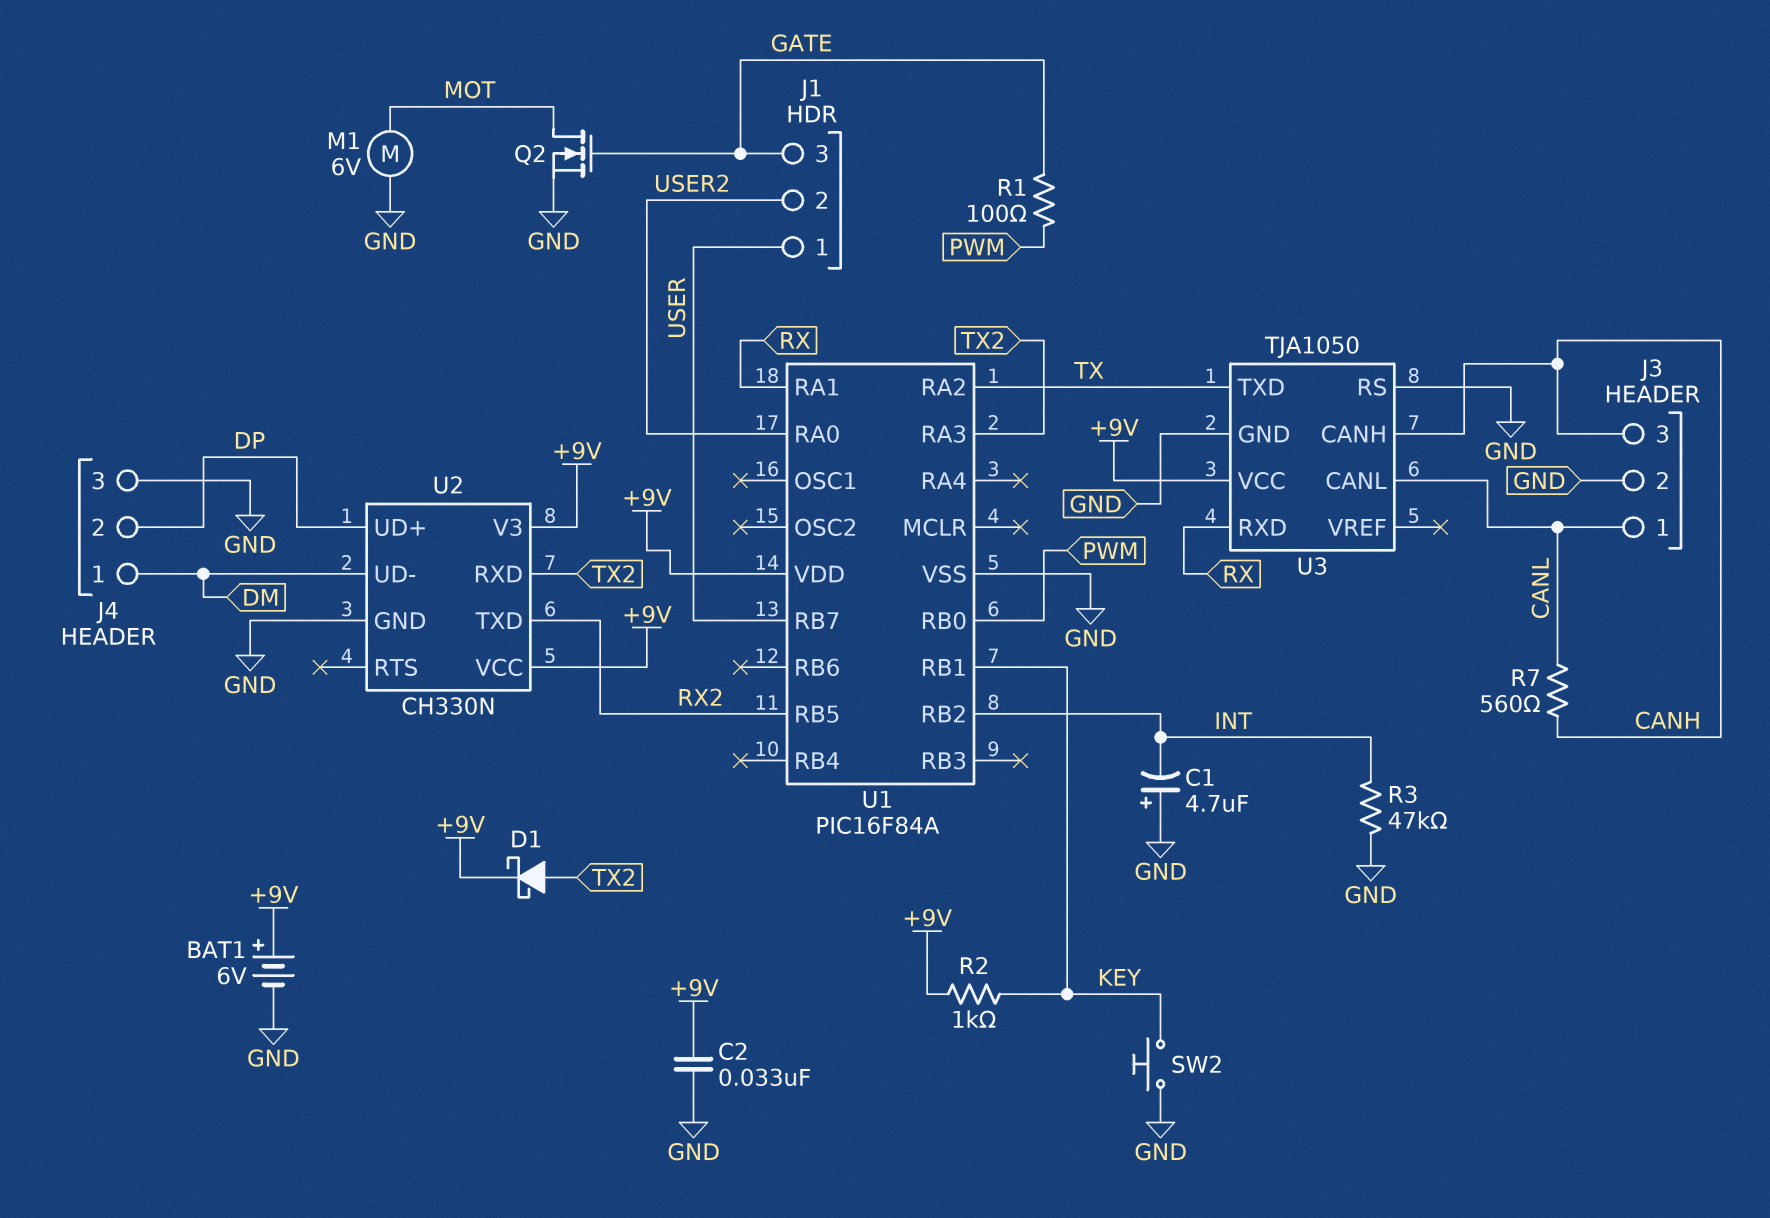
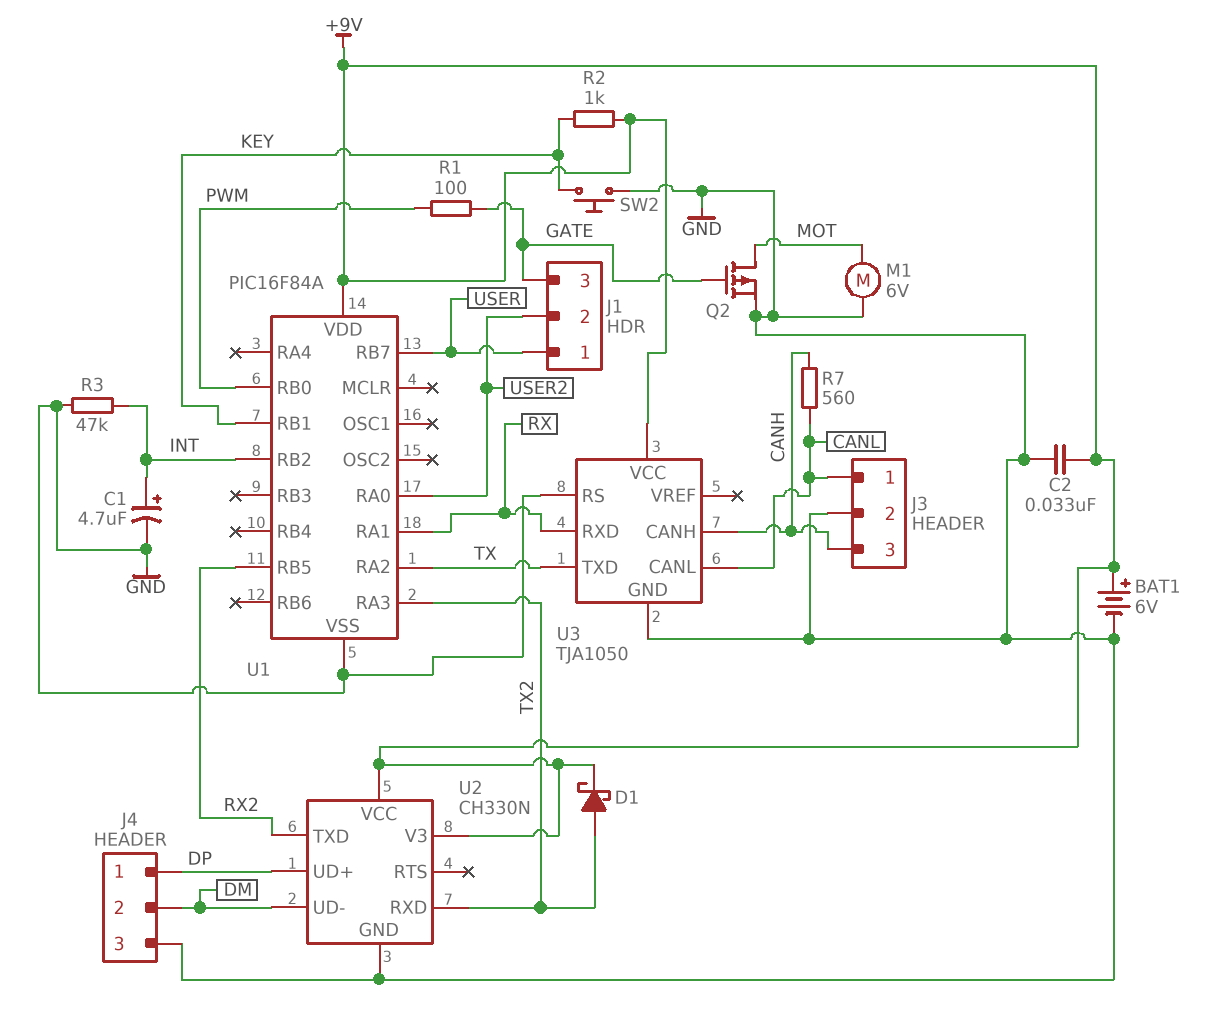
C1: 4.7uF (plus GND, minus INT) -> 4.7uF (plus INT, minus GND)
J4 pin 1: DM -> DP
J4 pin 2: DP -> DM
Q2: NMOS (G GATE, D MOT, S GND) -> PMOS (G GATE, D MOT, S GND)

